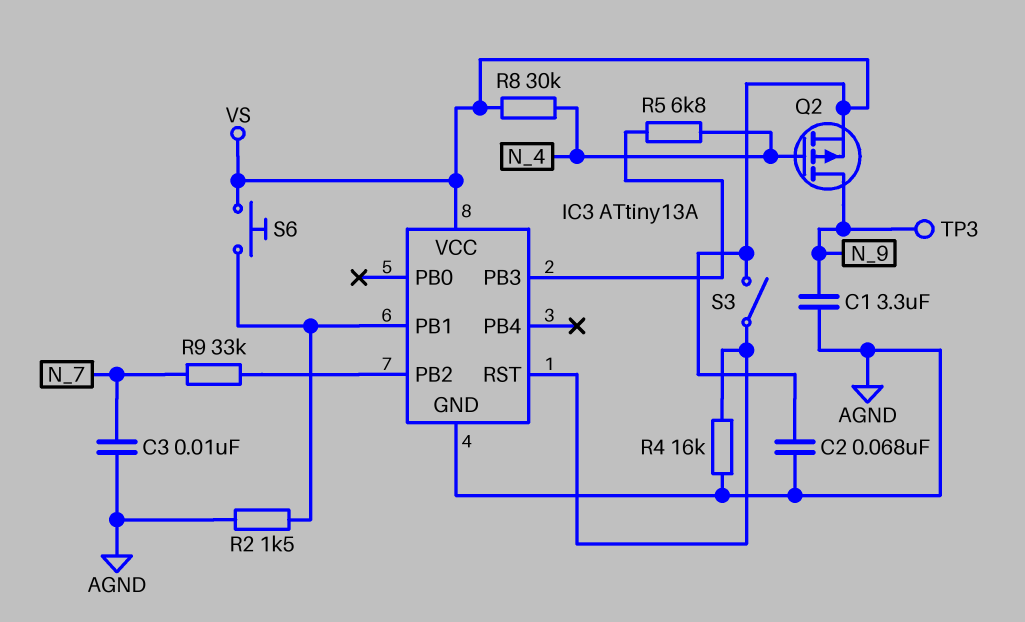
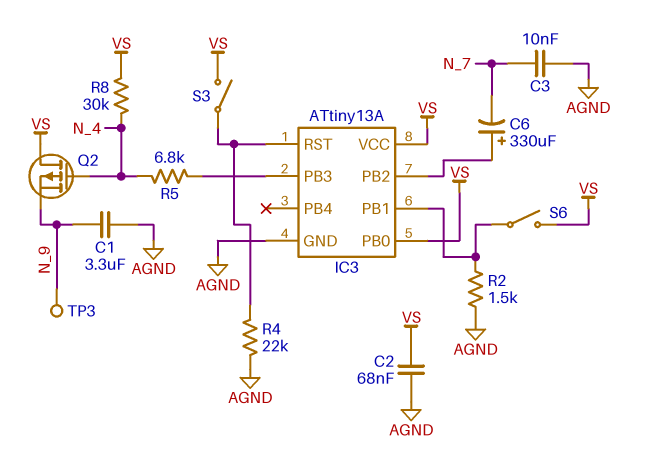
C6: none -> 330uF (plus IC3/PB2, minus N_7)
IC3 pin PB0: none -> VS
Q2: PMOS (G N_4, D N_9, S VS) -> PMOS (G N_4, D VS, S N_9)
R4: 16k (AGND, IC3/RST) -> 22k (AGND, IC3/RST)
R9: 33k (IC3/PB2, N_7) -> none
S6: button (IC3/PB1, VS) -> switch (IC3/PB1, VS)

